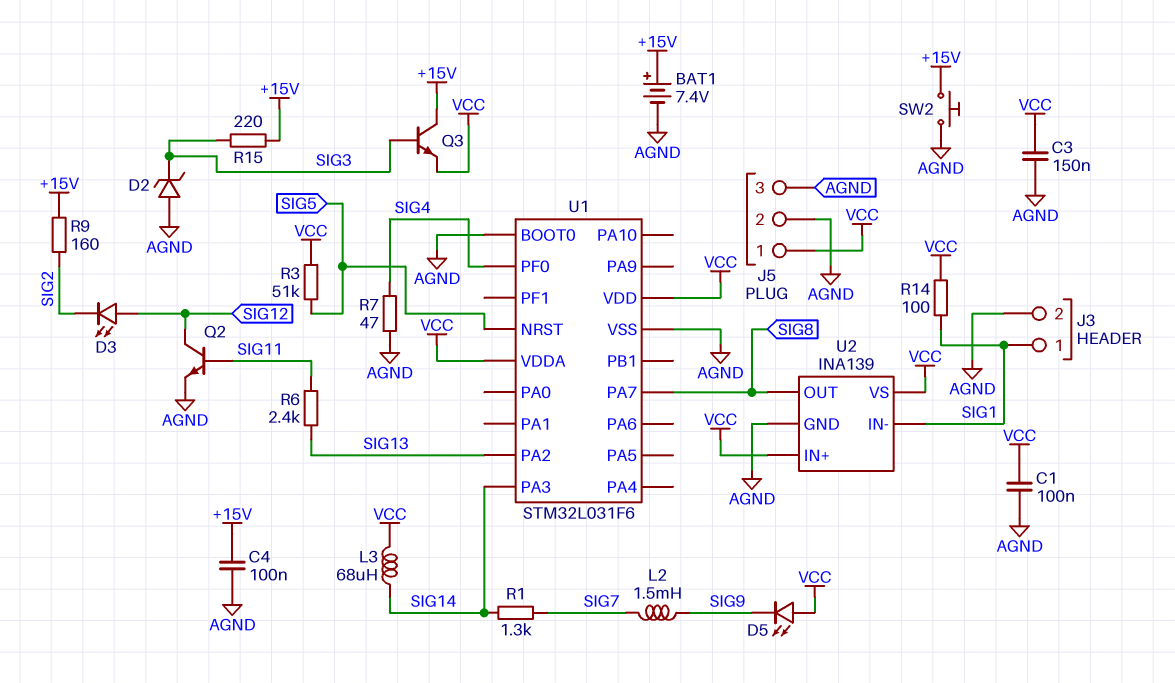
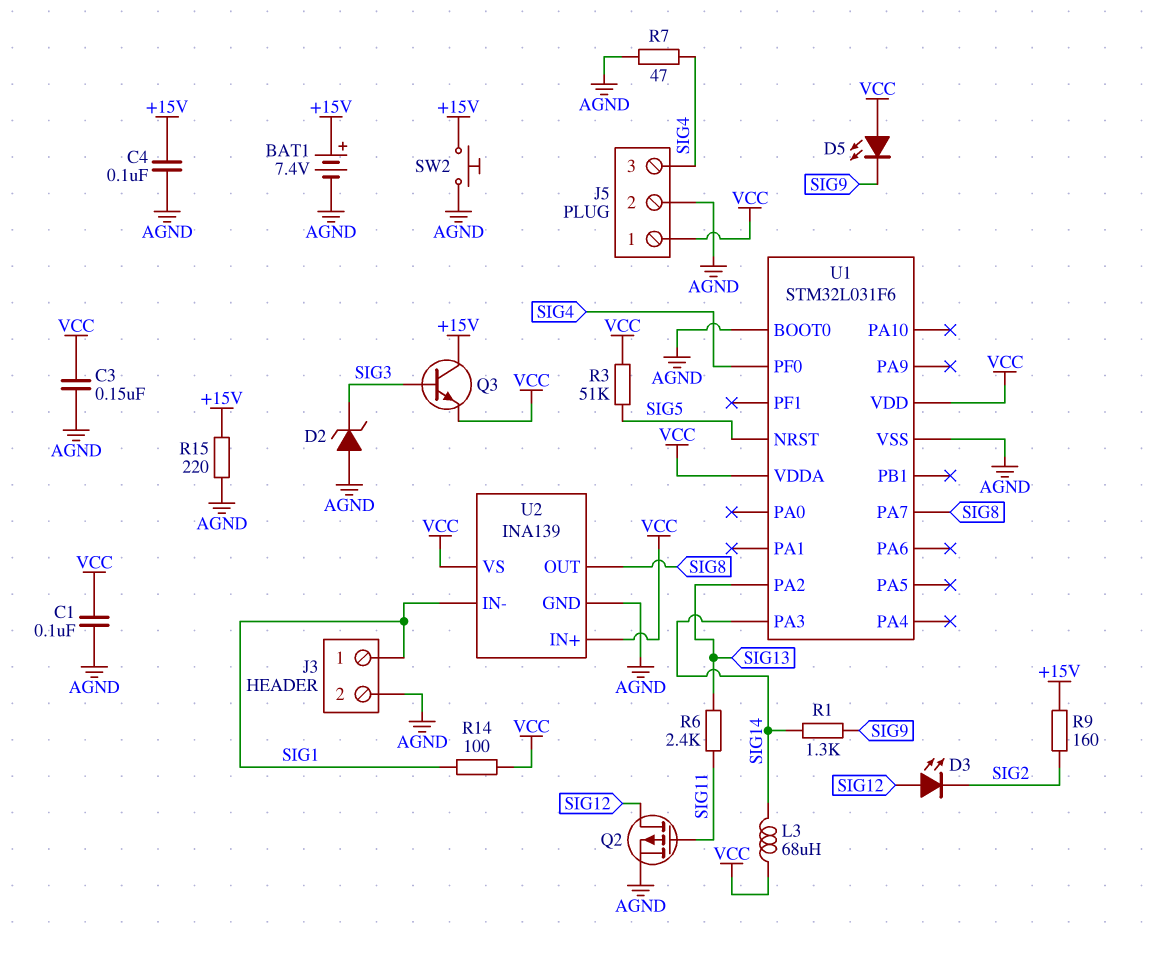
J5 pin 3: AGND -> SIG4
L2: 1.5mH (SIG7, SIG9) -> none
Q2: NPN (B SIG11, C SIG12, E AGND) -> PMOS (G SIG11, D SIG12, S AGND)
R1: 1.3k (SIG7, SIG14) -> 1.3k (SIG9, SIG14)
R15: 220 (+15V, SIG3) -> 220 (+15V, AGND)

